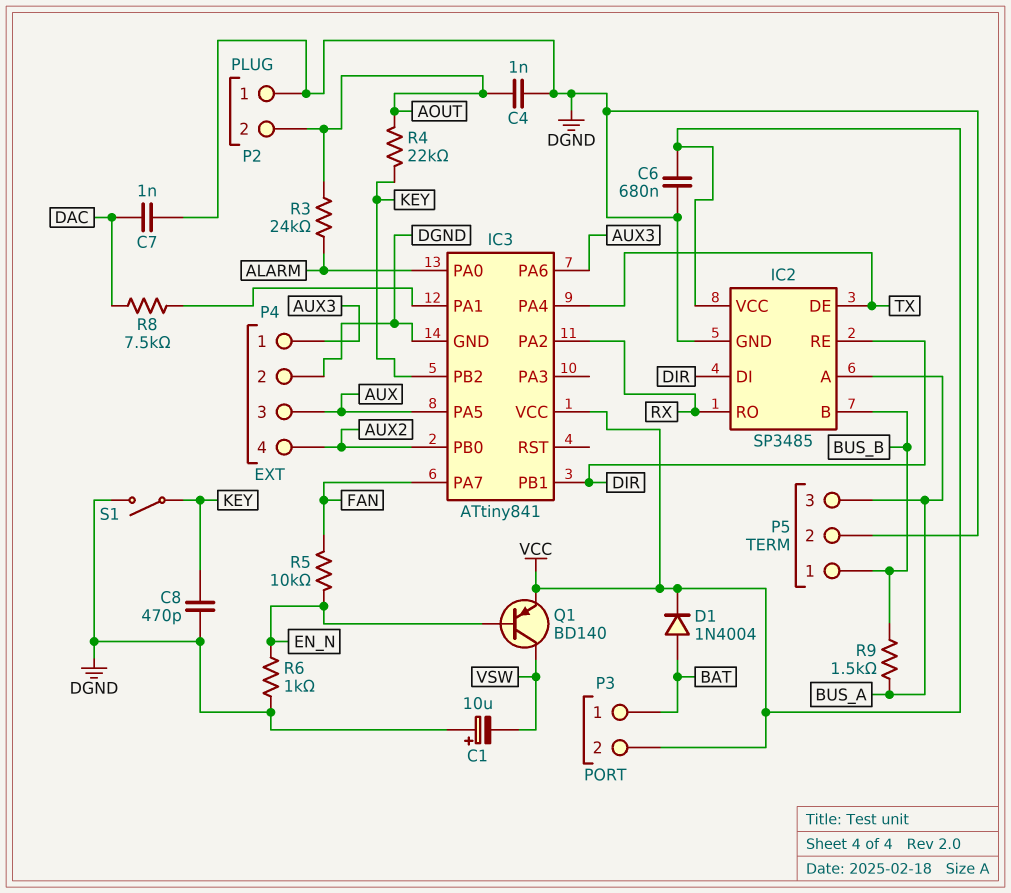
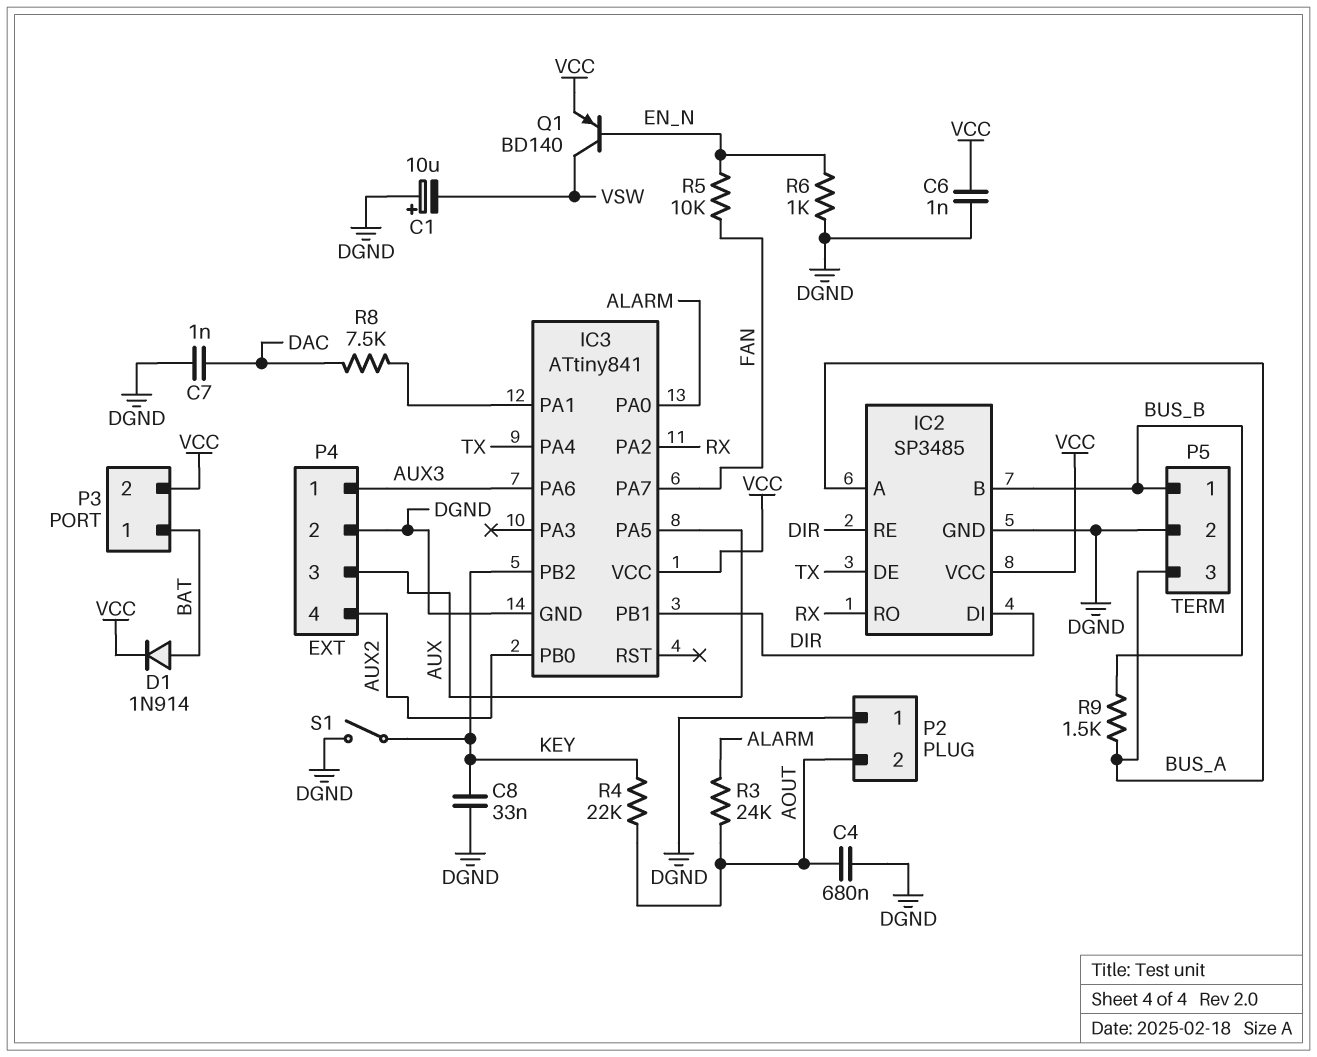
C4: 1nF (AOUT, DGND) -> 680nF (AOUT, DGND)
C6: 680nF (DGND, VCC) -> 1nF (DGND, VCC)
C8: 470pF (DGND, KEY) -> 33nF (DGND, KEY)
D1: diode 1N4004 (A BAT, K VCC) -> diode 1N914 (A BAT, K VCC)

